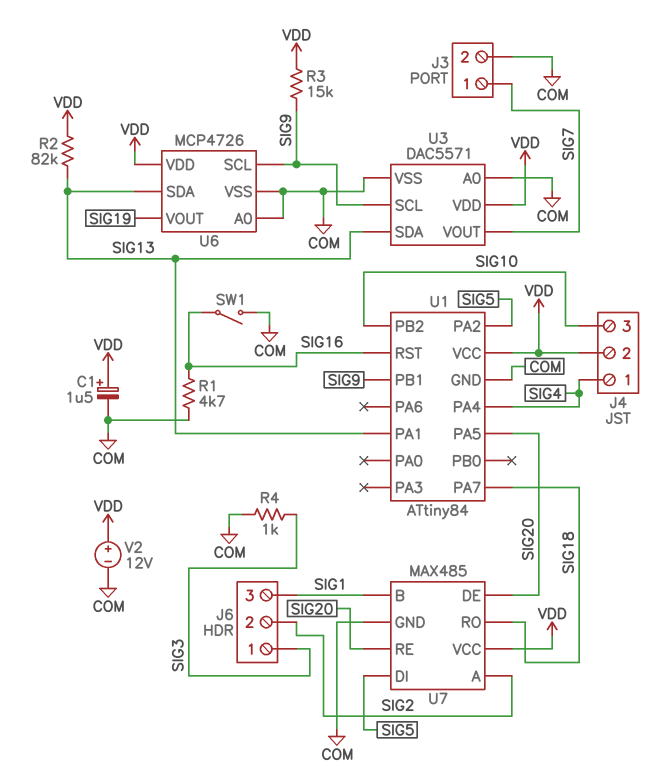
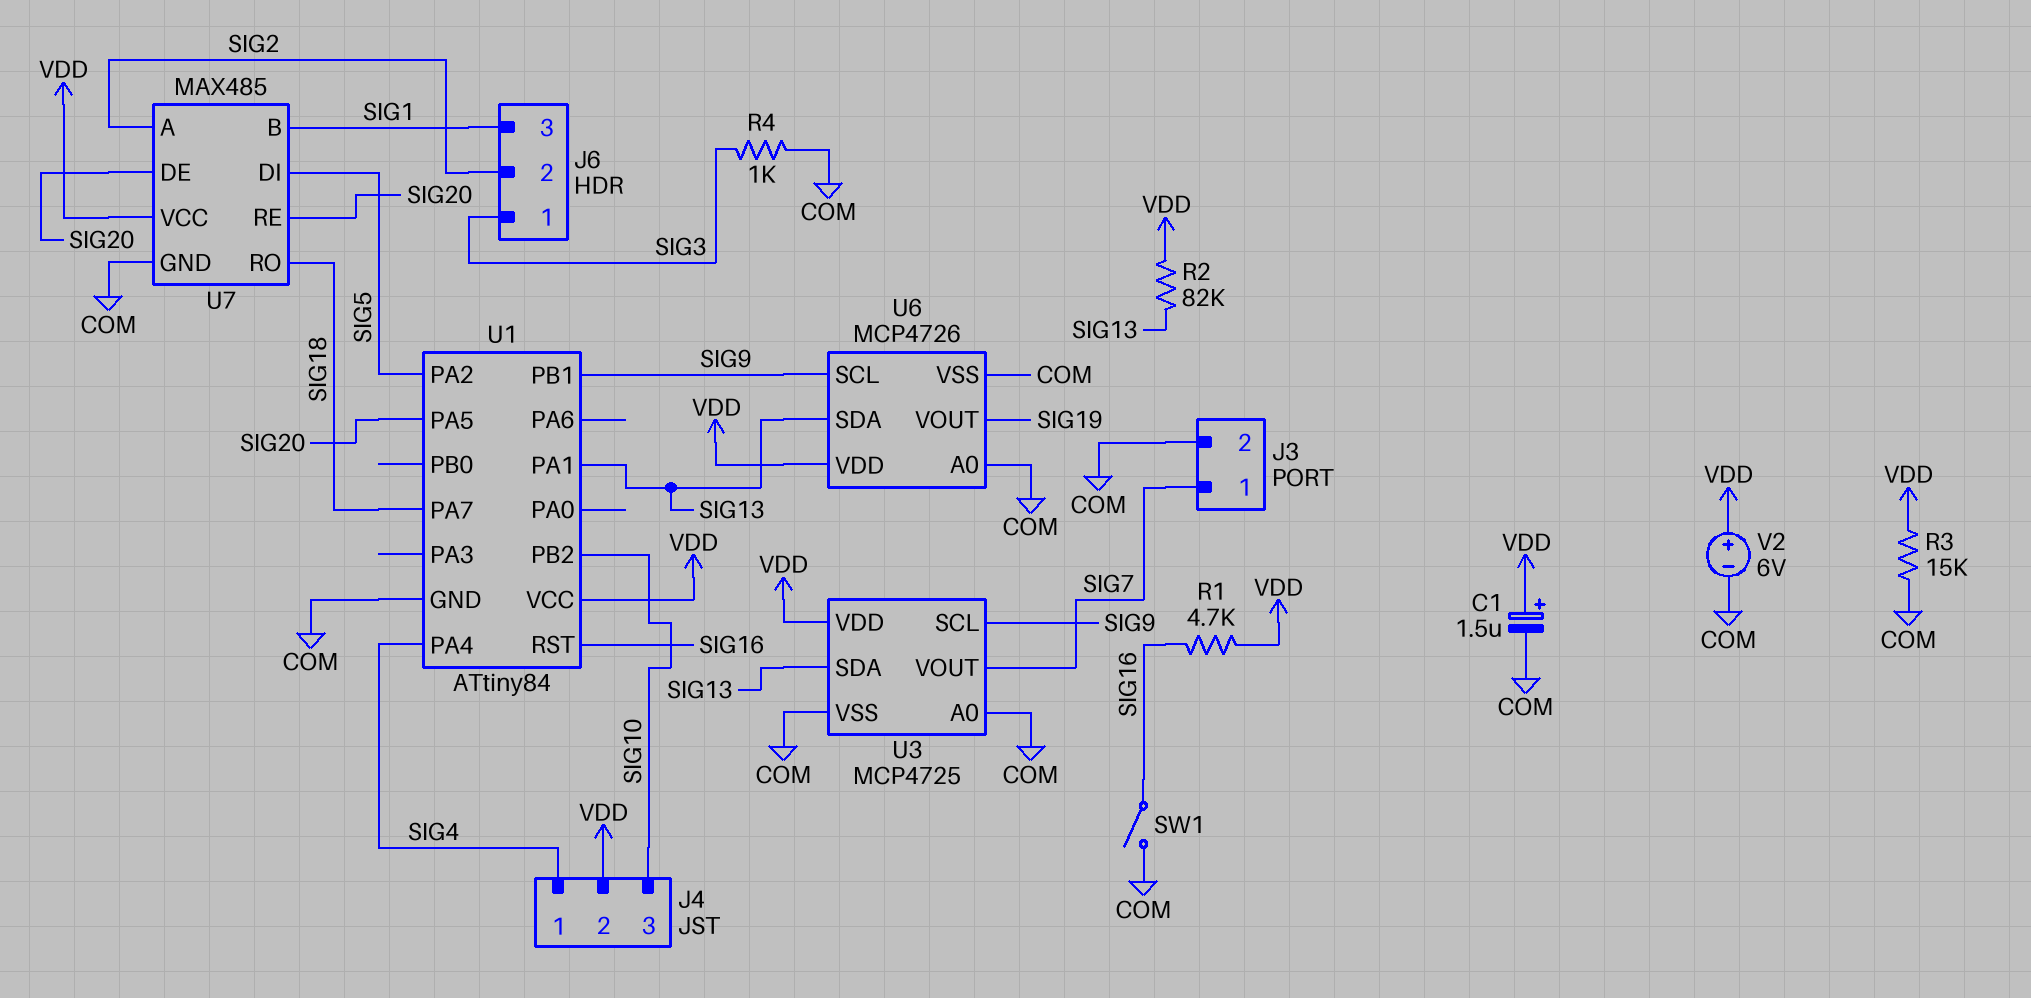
R1: 4.7k (COM, SIG16) -> 4.7k (SIG16, VDD)
R3: 15k (SIG9, VDD) -> 15k (COM, VDD)
U3: DAC5571 -> MCP4725
V2: 12V (plus VDD, minus COM) -> 6V (plus VDD, minus COM)

